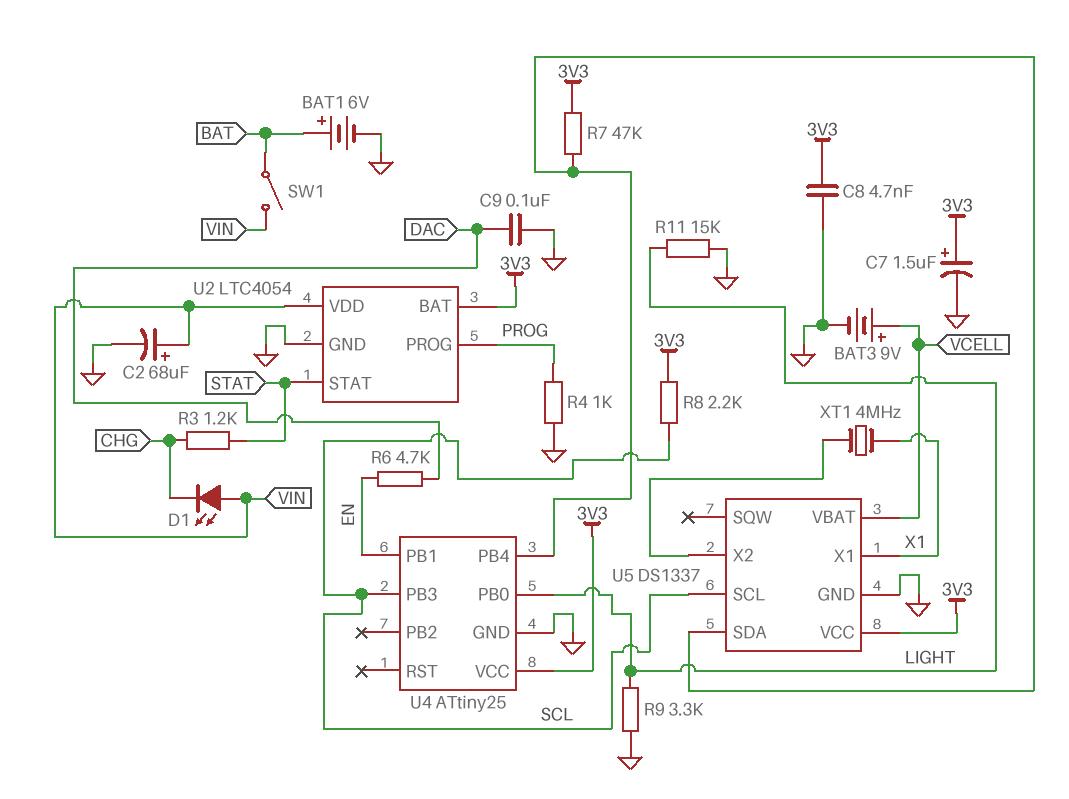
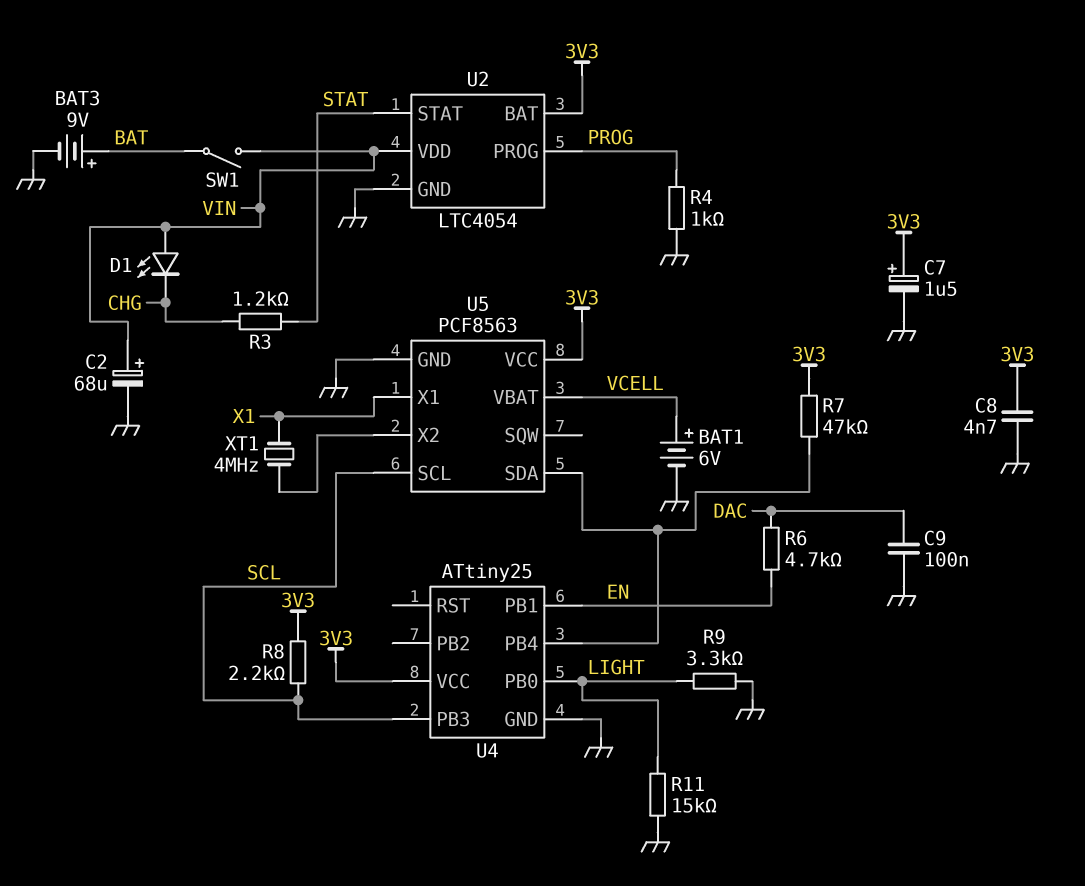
BAT1: 6V (plus BAT, minus GND) -> 6V (plus VCELL, minus GND)
BAT3: 9V (plus VCELL, minus GND) -> 9V (plus BAT, minus GND)
U5: DS1337 -> PCF8563

